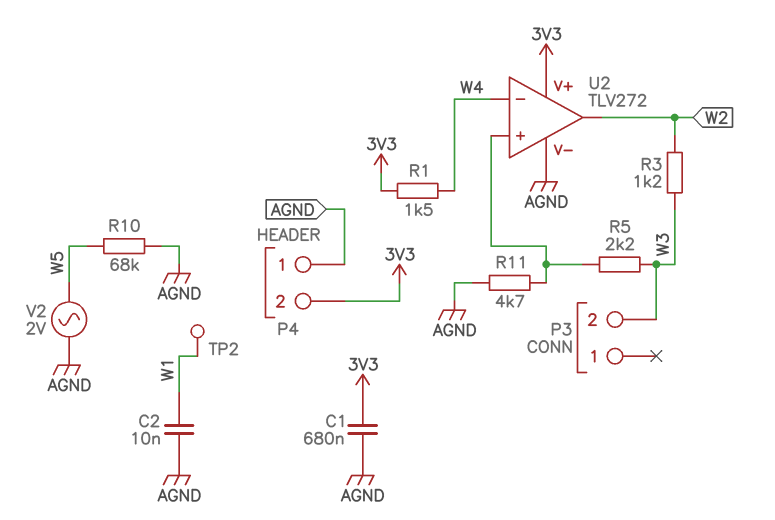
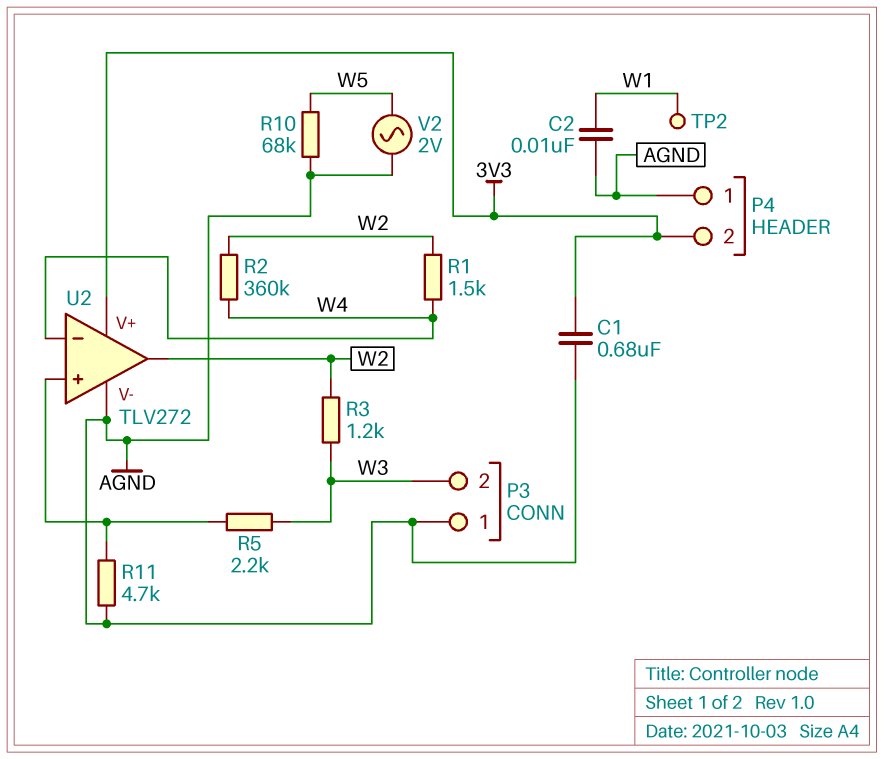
P3 pin 1: none -> AGND
R1: 1.5k (3V3, W4) -> 1.5k (W2, W4)
R2: none -> 360k (W2, W4)

